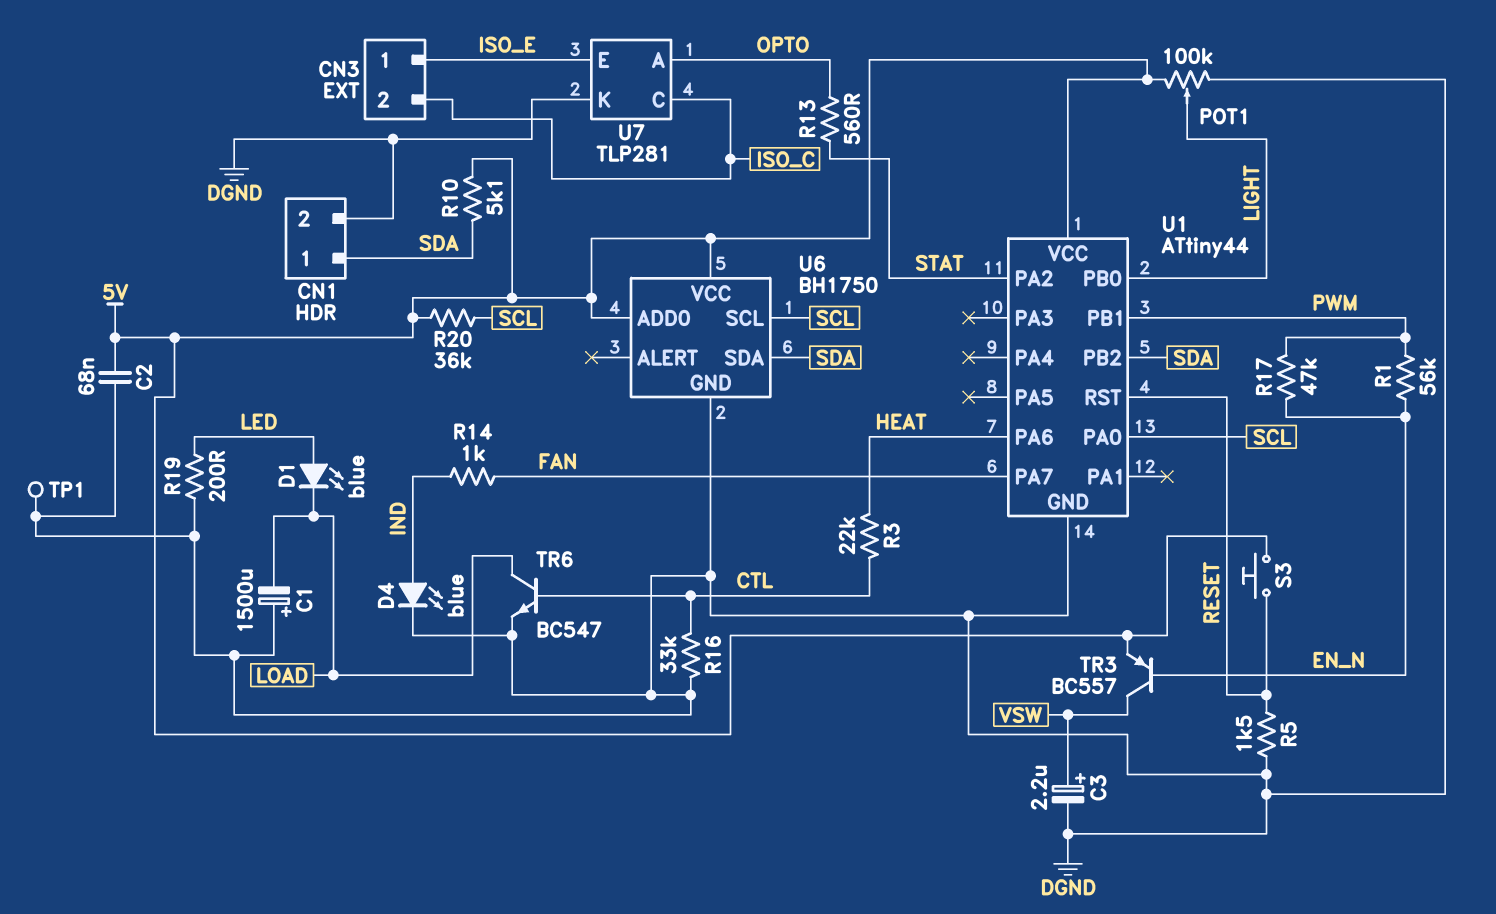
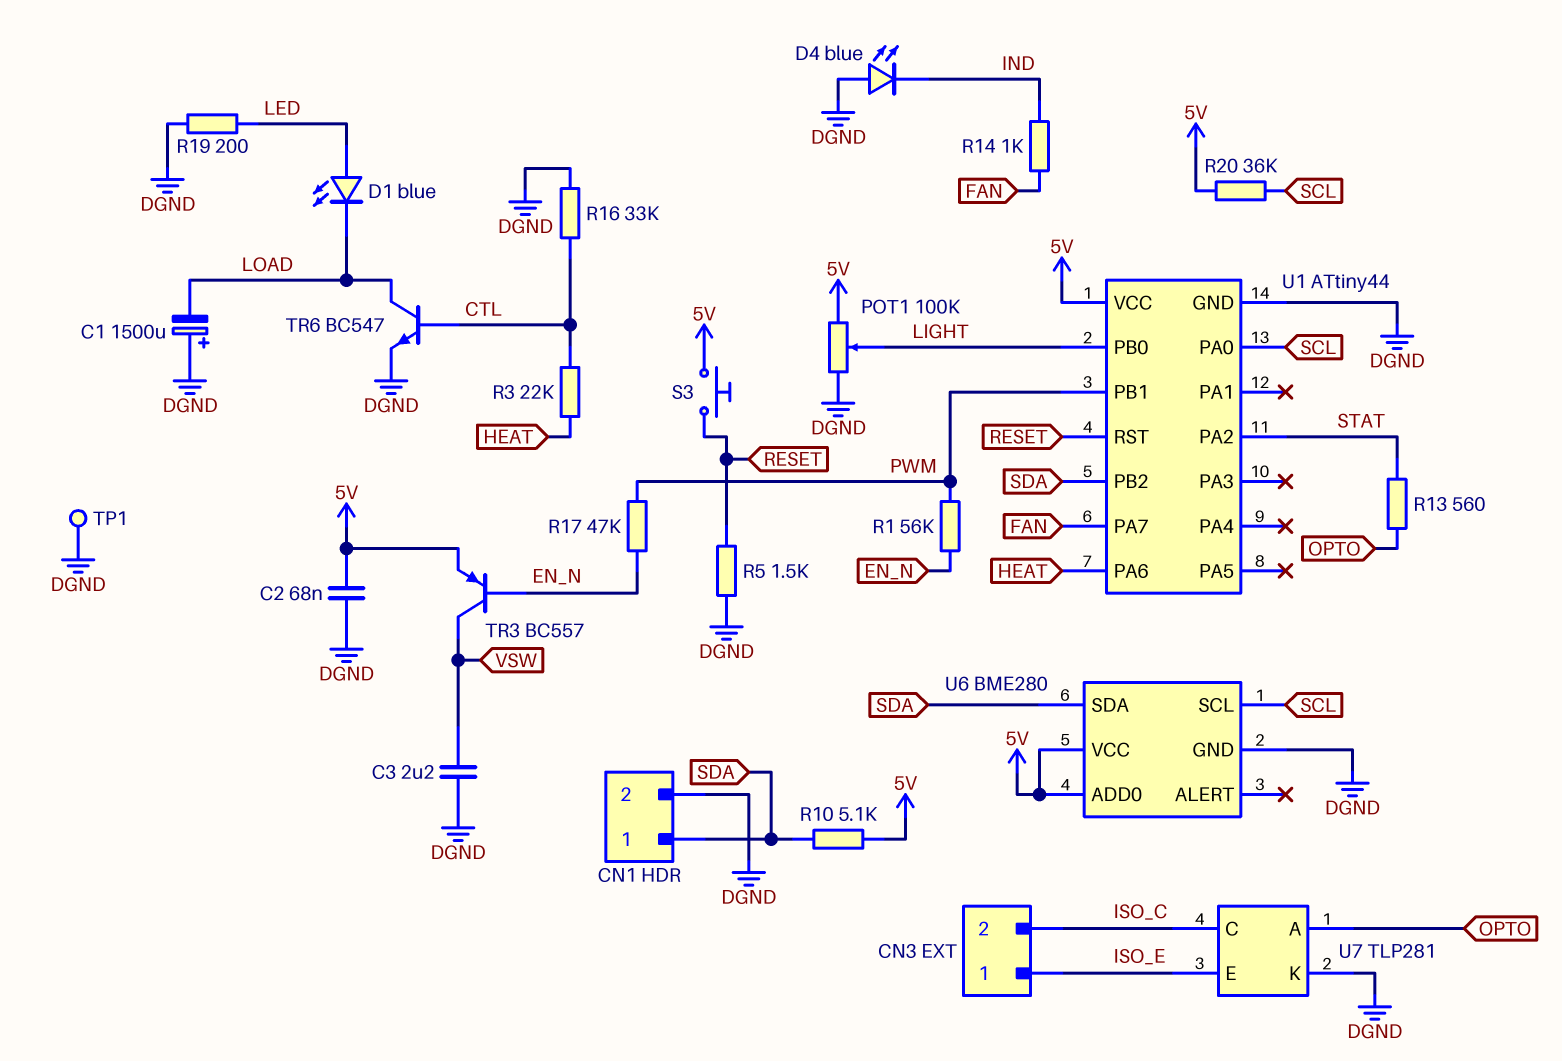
C3: 2.2uF (plus VSW, minus DGND) -> 2.2uF (DGND, VSW)
D4: LED blue (A IND, K DGND) -> LED blue (A DGND, K IND)
U6: BH1750 -> BME280

